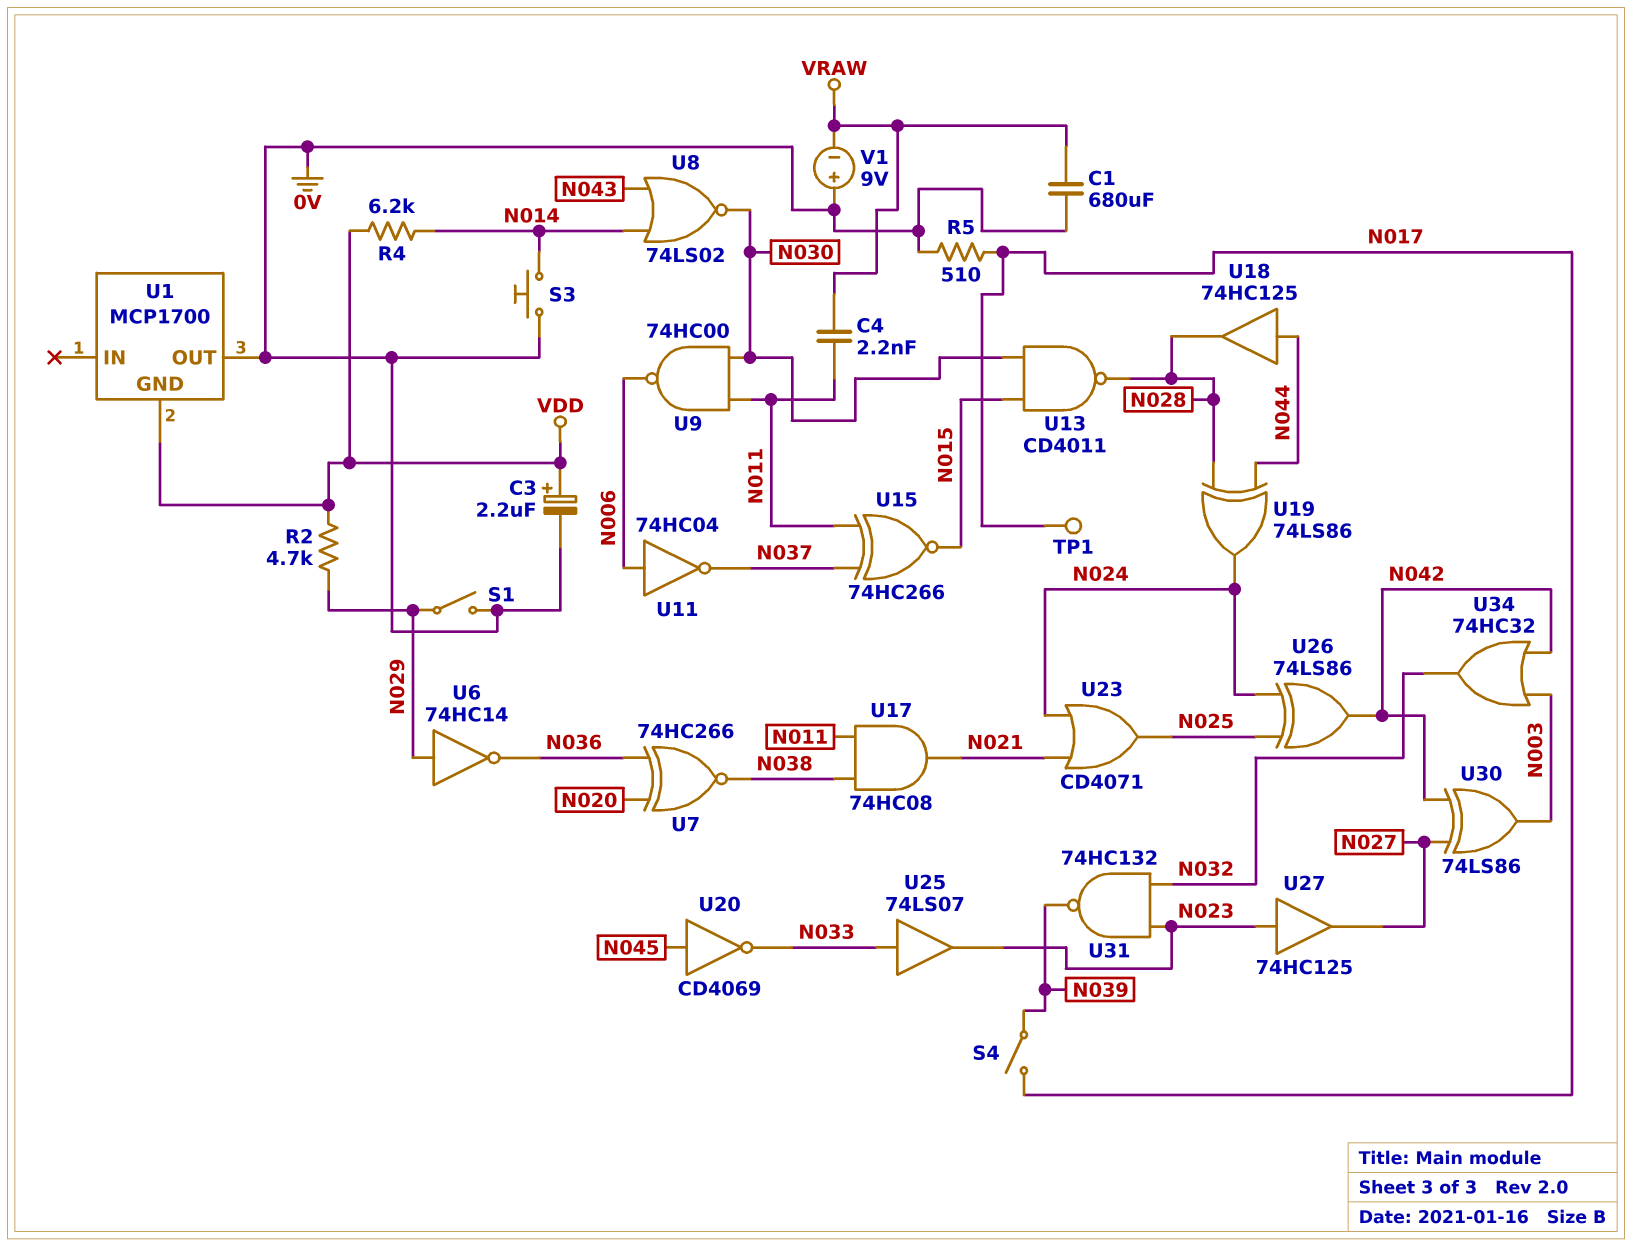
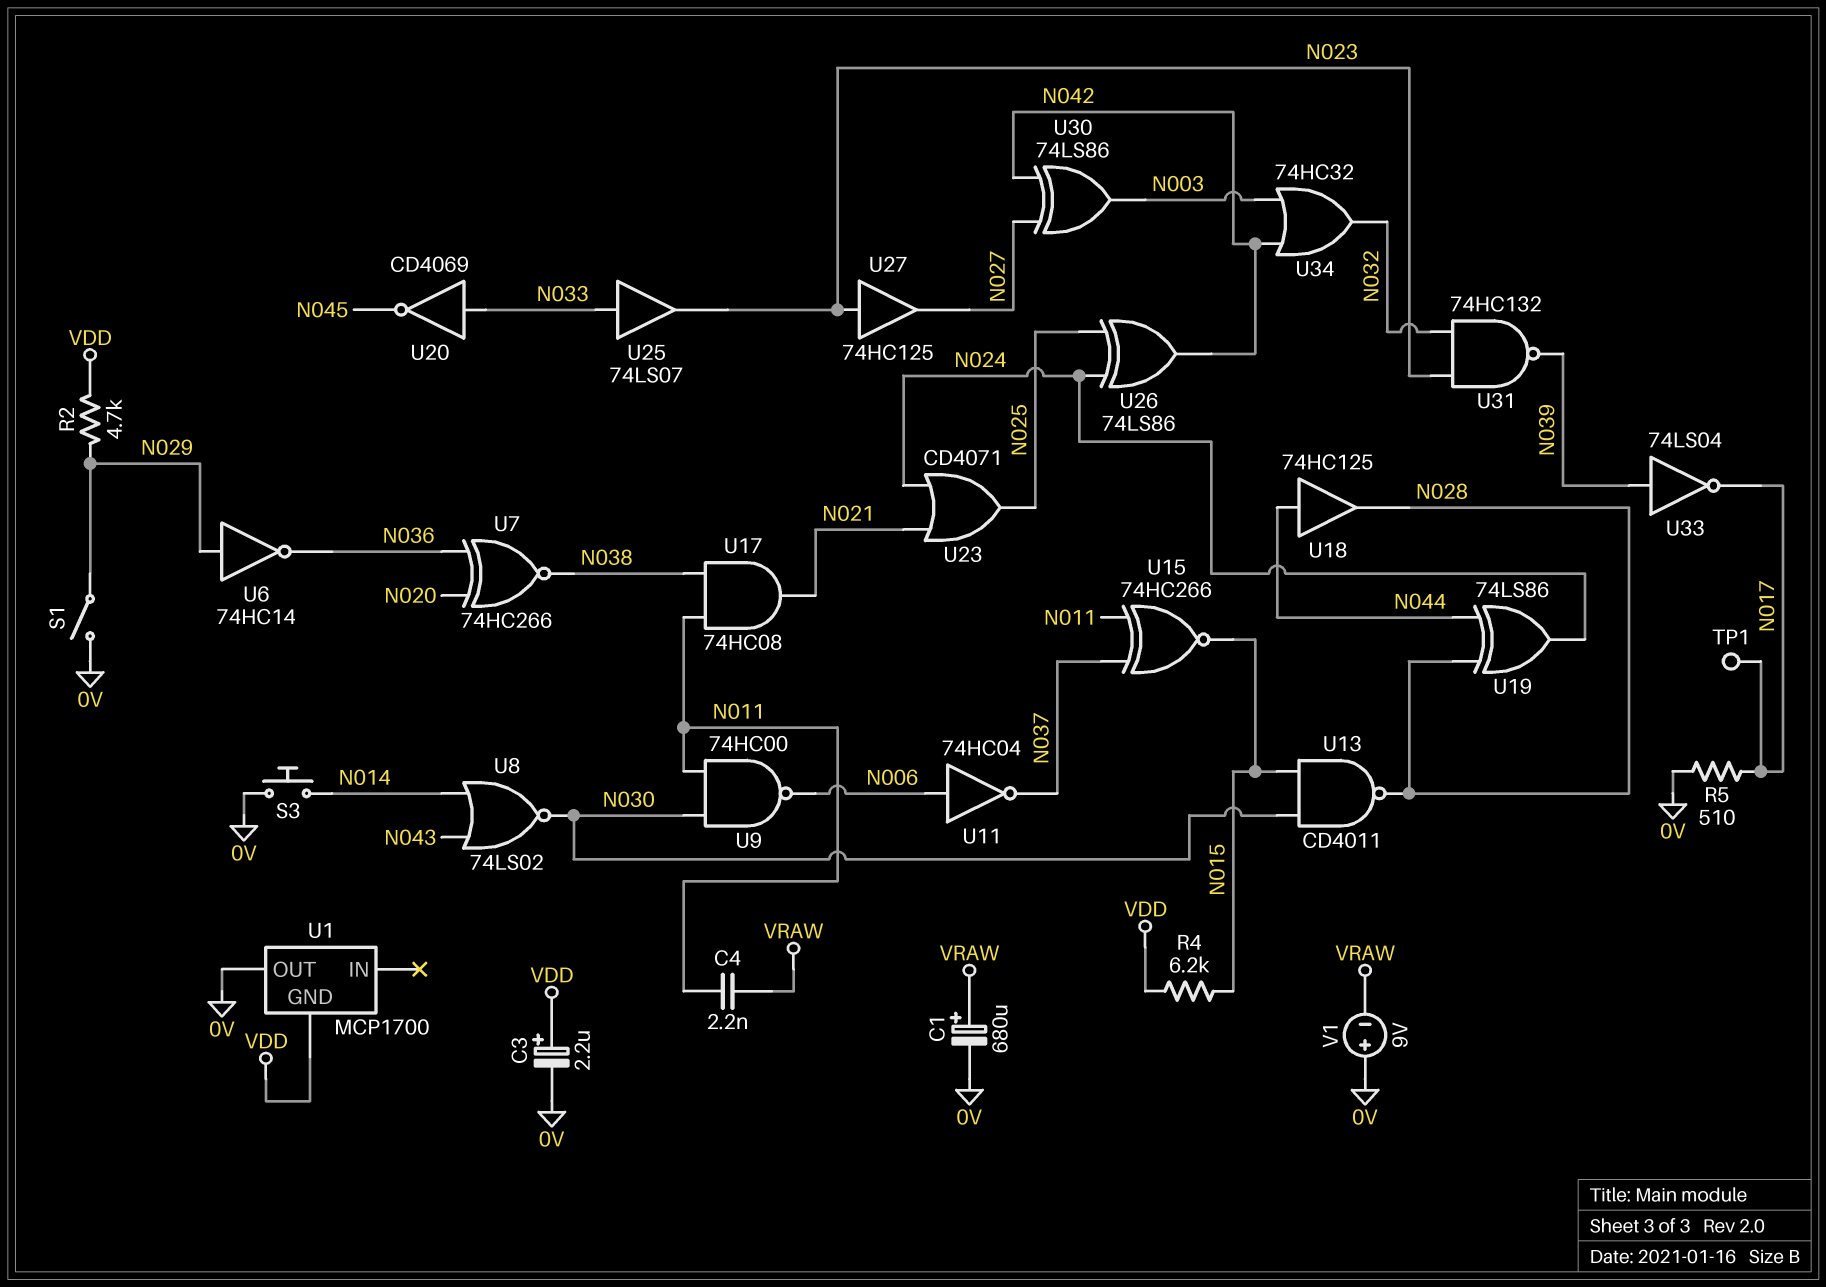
C1: 680uF (0V, VRAW) -> 680uF (plus VRAW, minus 0V)
R4: 6.2k (N014, VDD) -> 6.2k (N015, VDD)
S4: switch (N017, N039) -> none
U20: NOT CD4069 (in N045, out N033) -> NOT CD4069 (in N033, out N045)
U33: none -> NOT 74LS04 (in N039, out N017)

